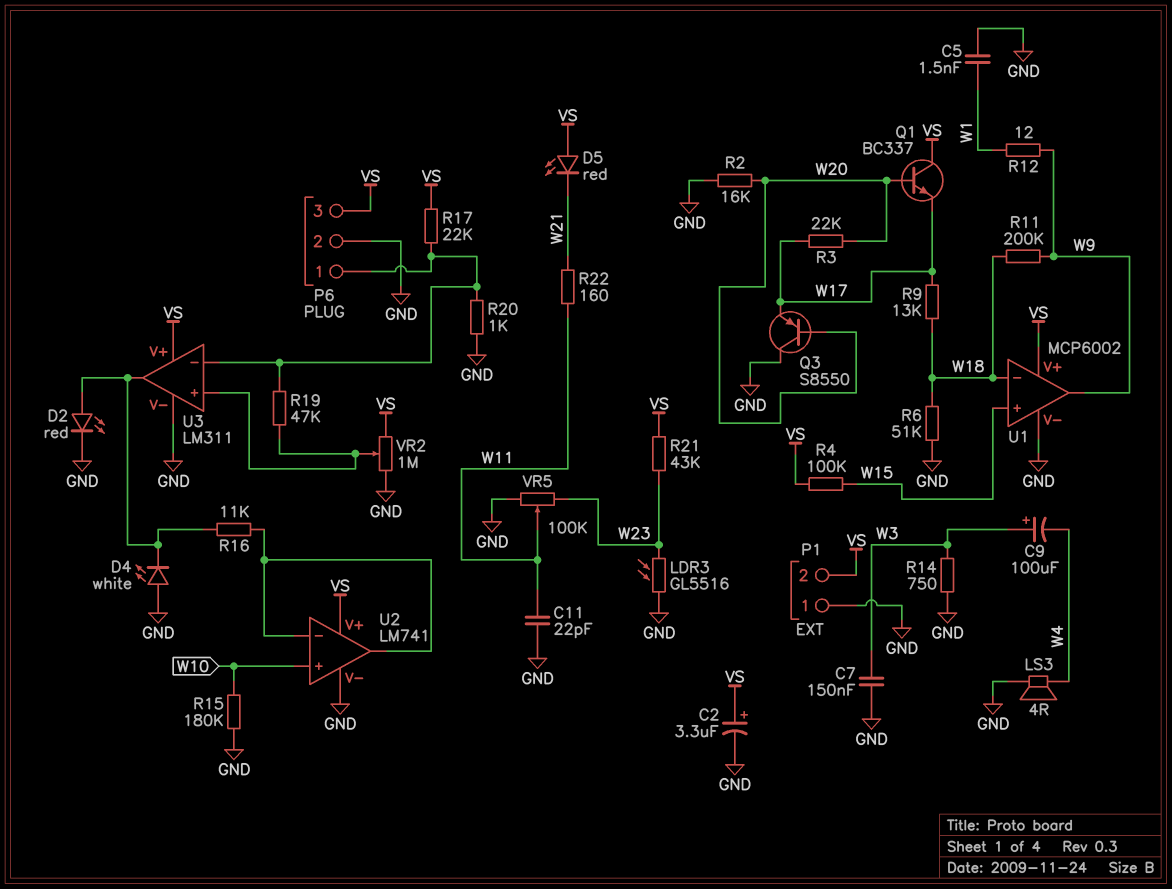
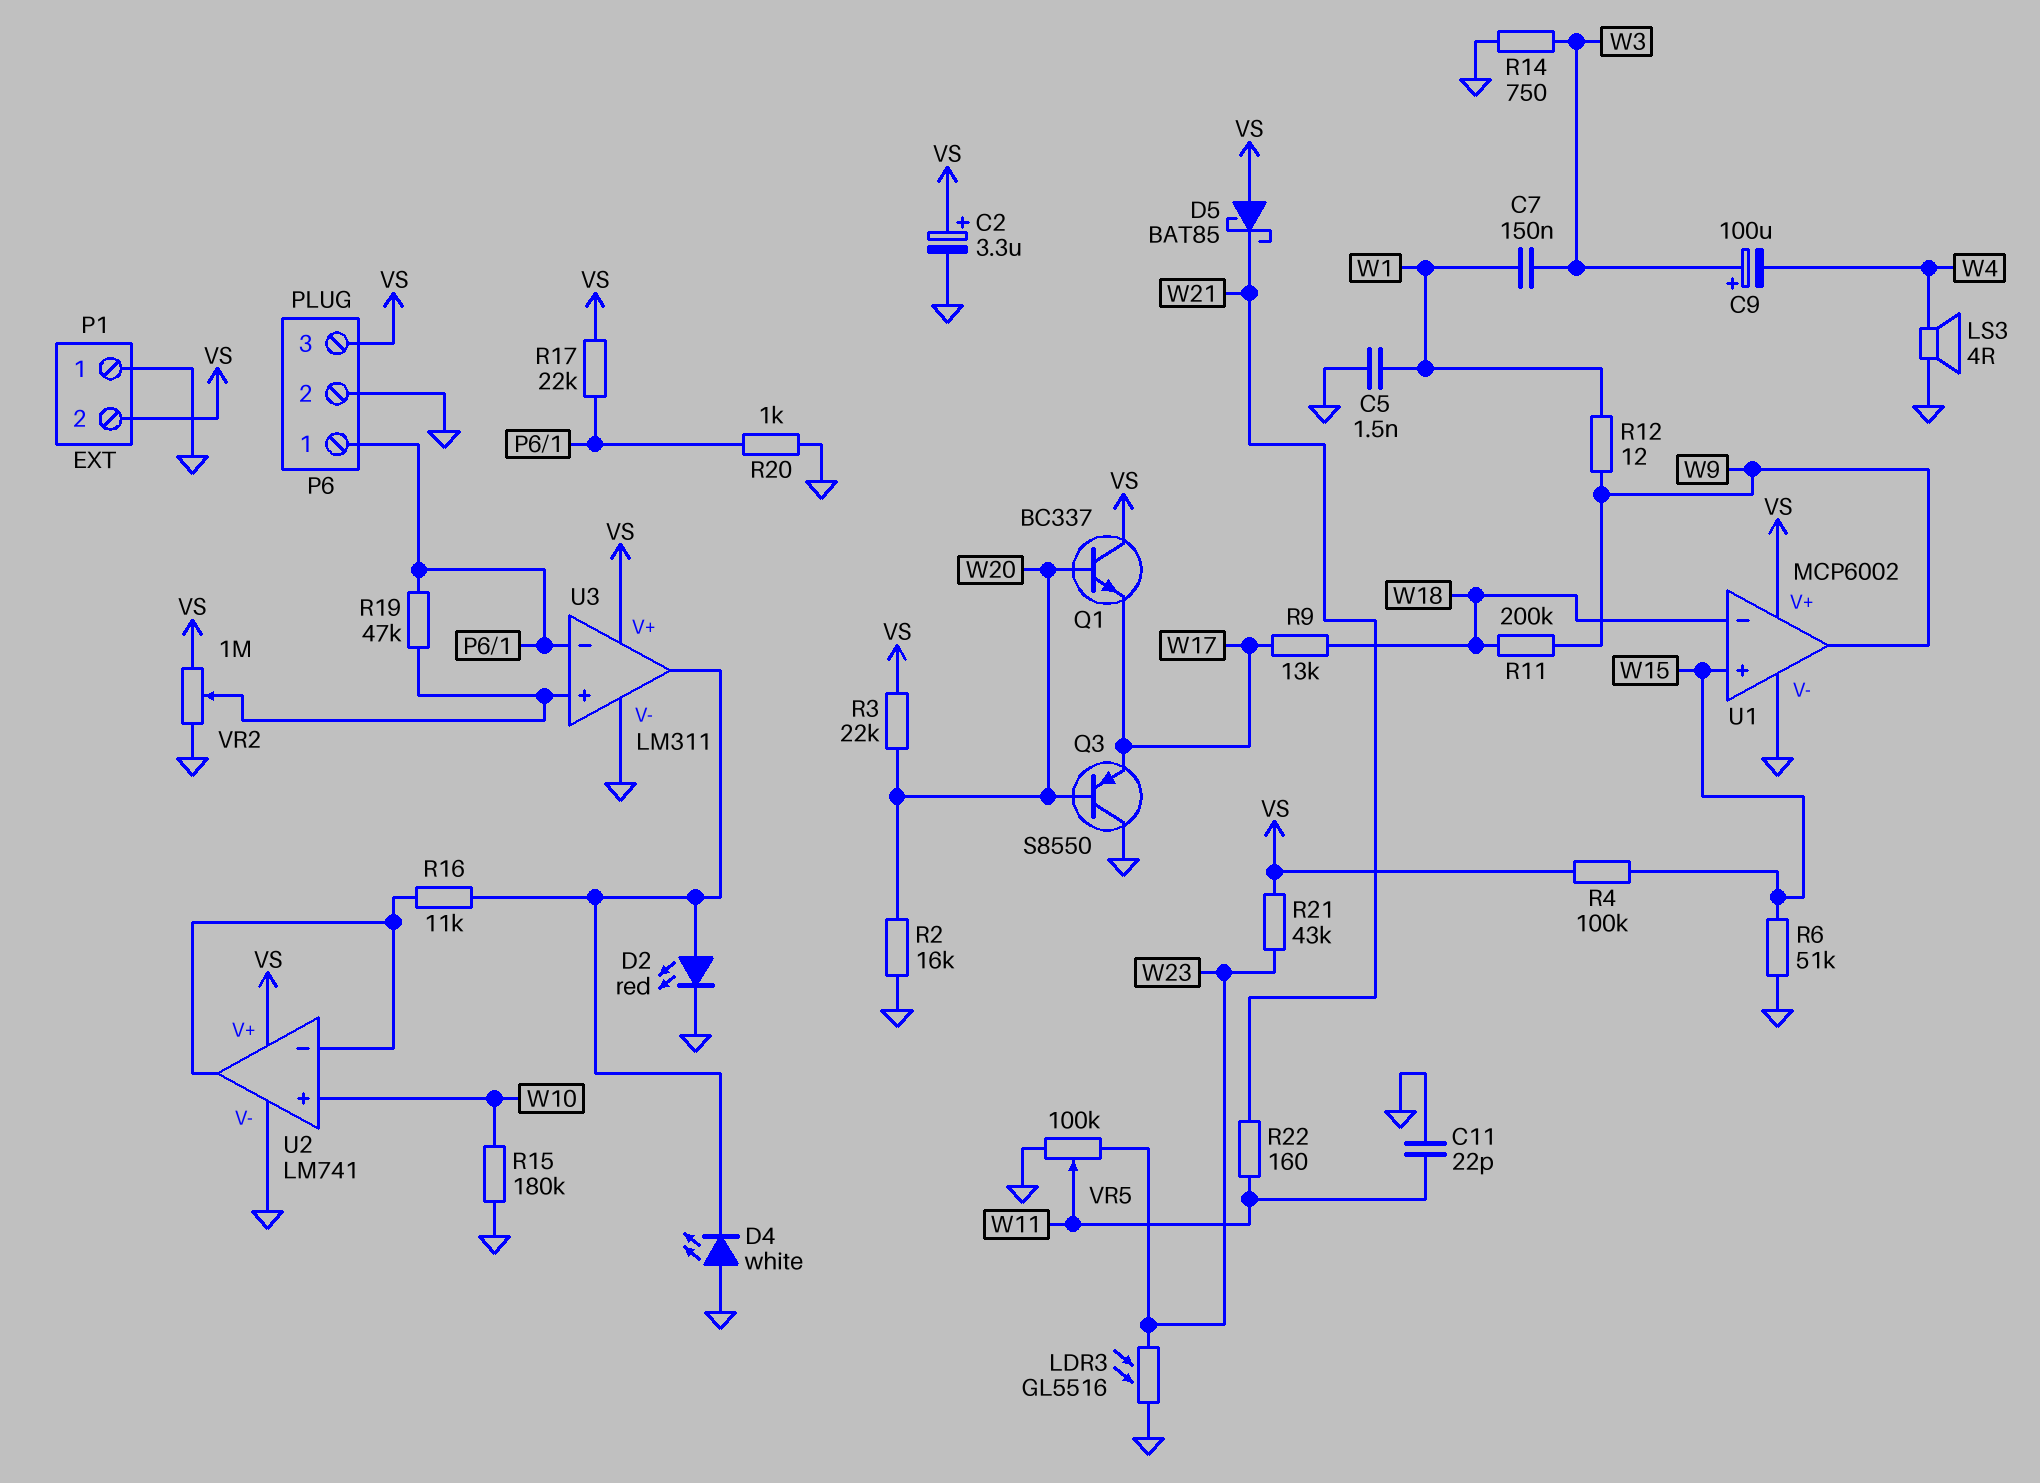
C7: 150nF (GND, W3) -> 150nF (W1, W3)
D5: LED red (A VS, K W21) -> schottky BAT85 (A VS, K W21)
R3: 22k (W17, W20) -> 22k (VS, W20)
R6: 51k (GND, W18) -> 51k (GND, W15)

